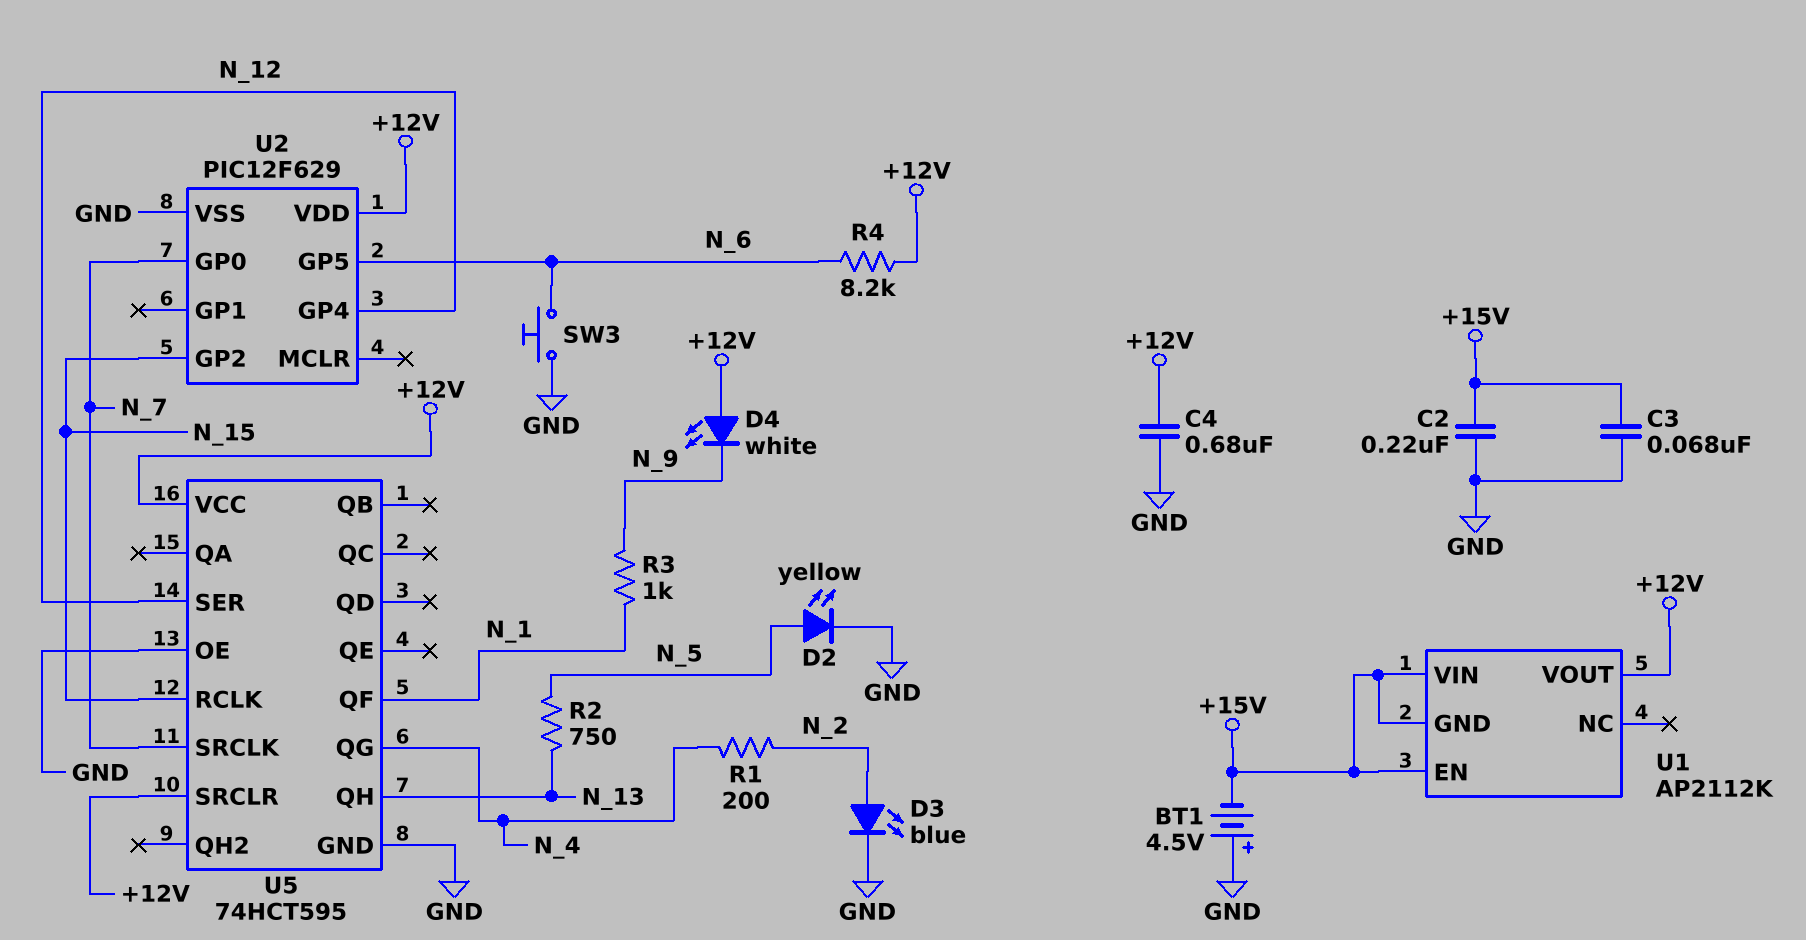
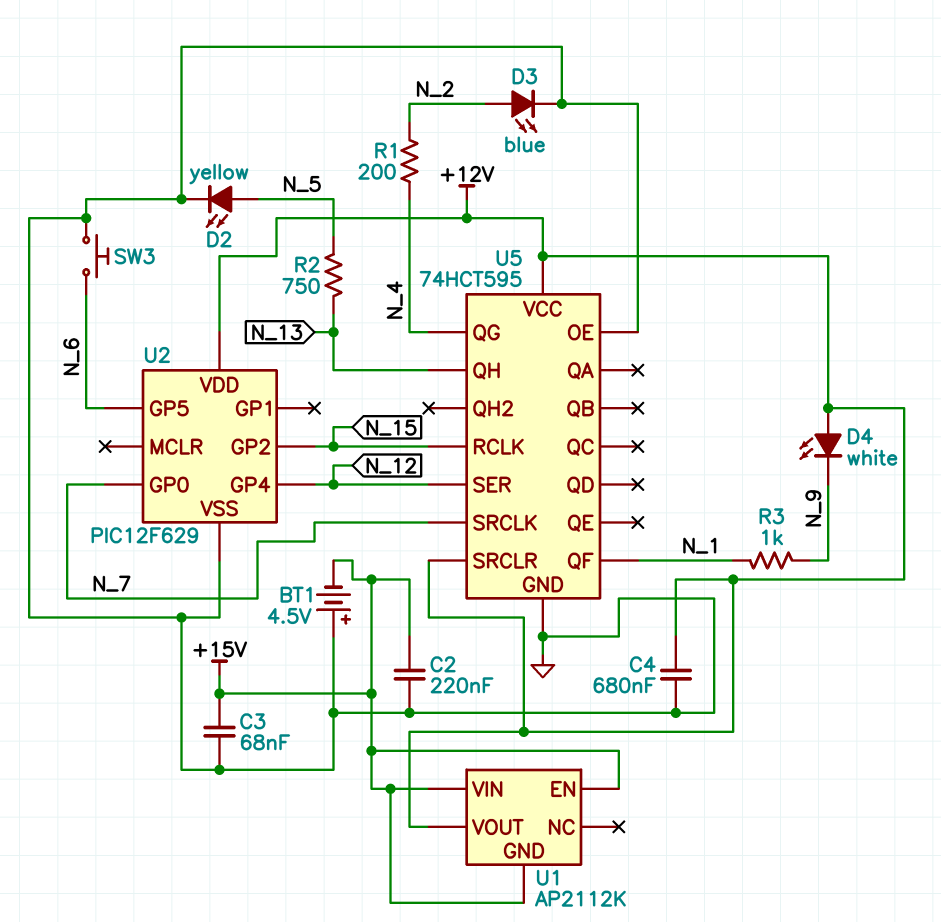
R4: 8.2k (+12V, N_6) -> none

